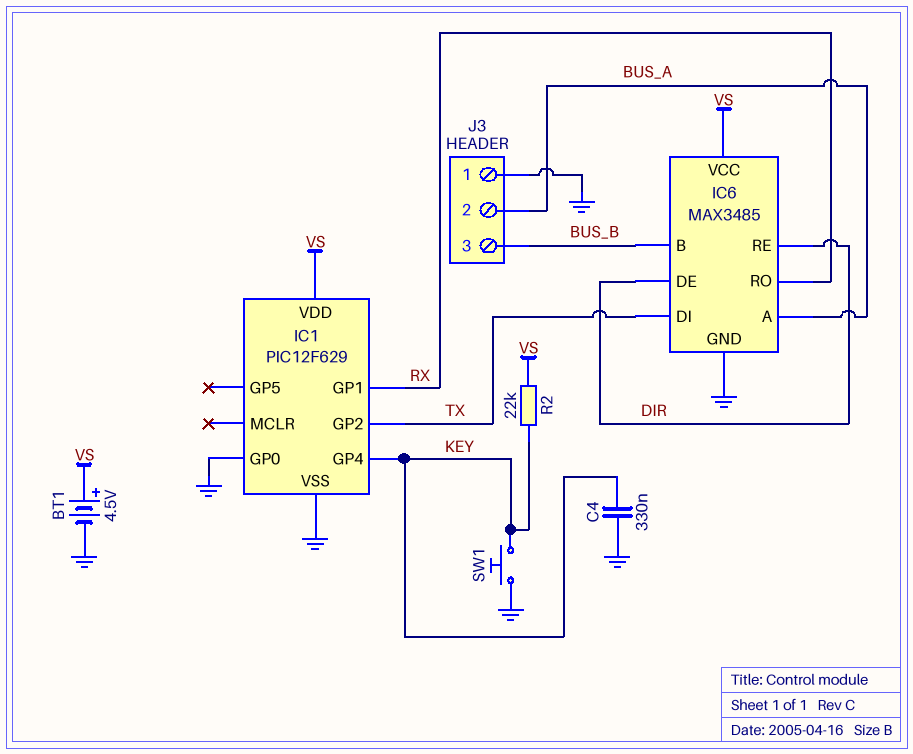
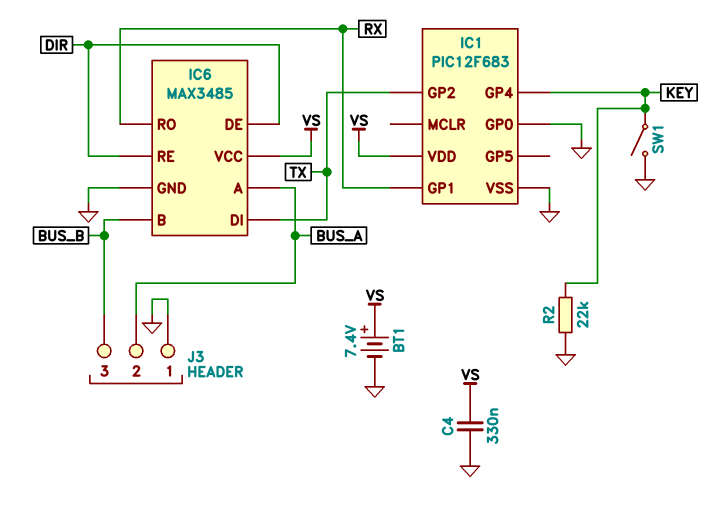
BT1: 4.5V (plus VS, minus GND) -> 7.4V (plus VS, minus GND)
C4: 330nF (GND, KEY) -> 330nF (GND, VS)
IC1: PIC12F629 -> PIC12F683
R2: 22k (KEY, VS) -> 22k (GND, KEY)
SW1: button (GND, KEY) -> switch (GND, KEY)

